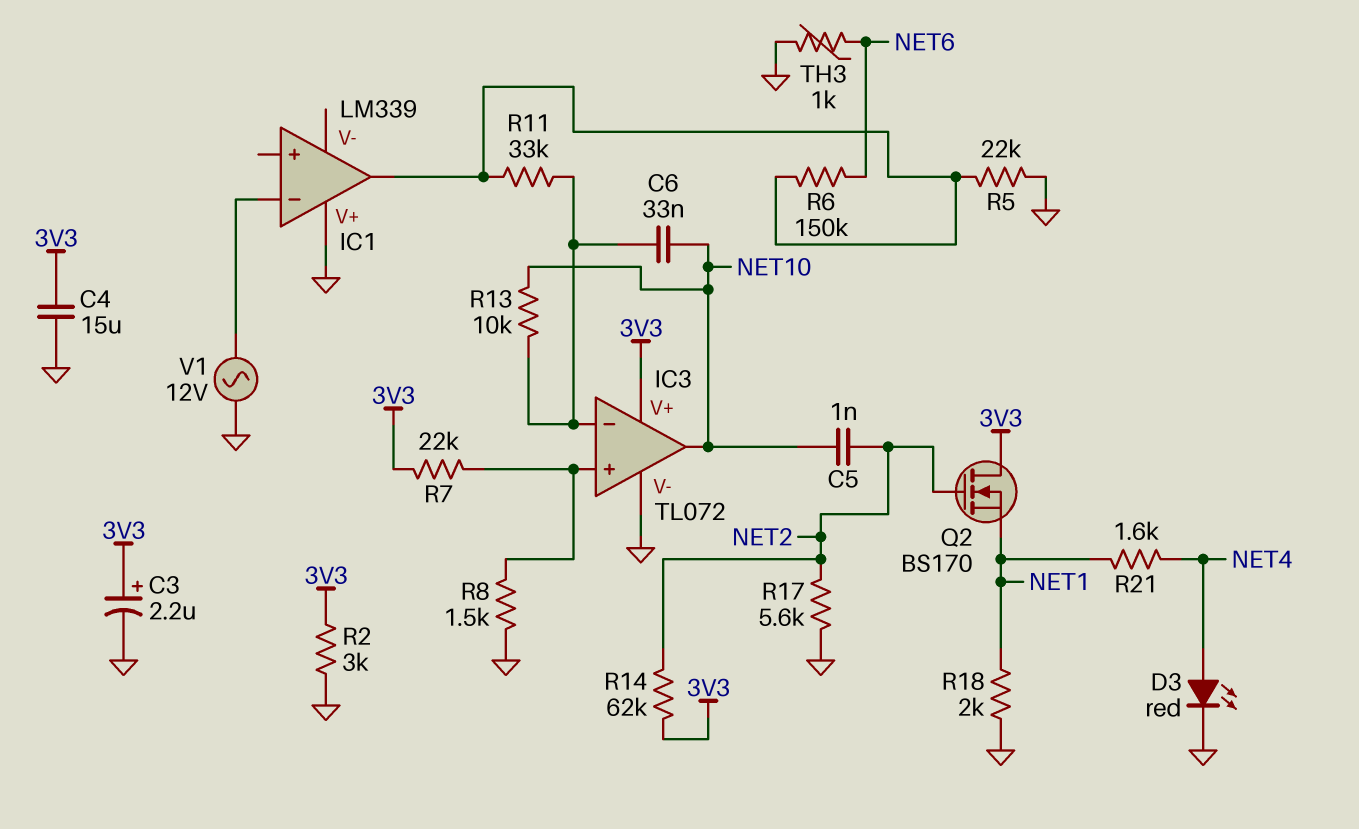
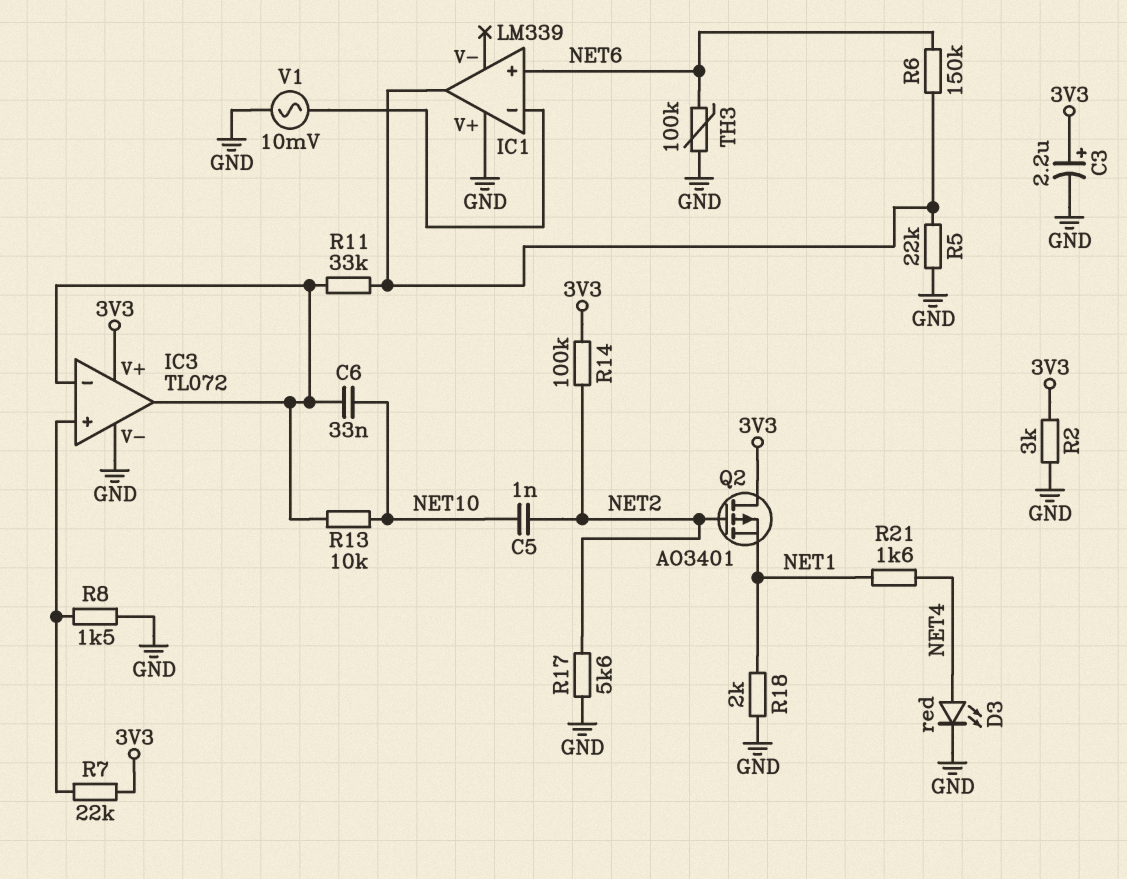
C4: 15uF (3V3, GND) -> none
IC1 pin in+: none -> NET6
IC3 pin out: NET10 -> IC3/in-
Q2: NMOS BS170 (G NET2, D 3V3, S NET1) -> PMOS AO3401 (G NET2, D 3V3, S NET1)
R14: 62k (3V3, NET2) -> 100k (3V3, NET2)
TH3: 1k (GND, NET6) -> 100k (GND, NET6)
V1: AC 12V (GND, IC1/in-) -> AC 10mV (GND, IC1/in-)

